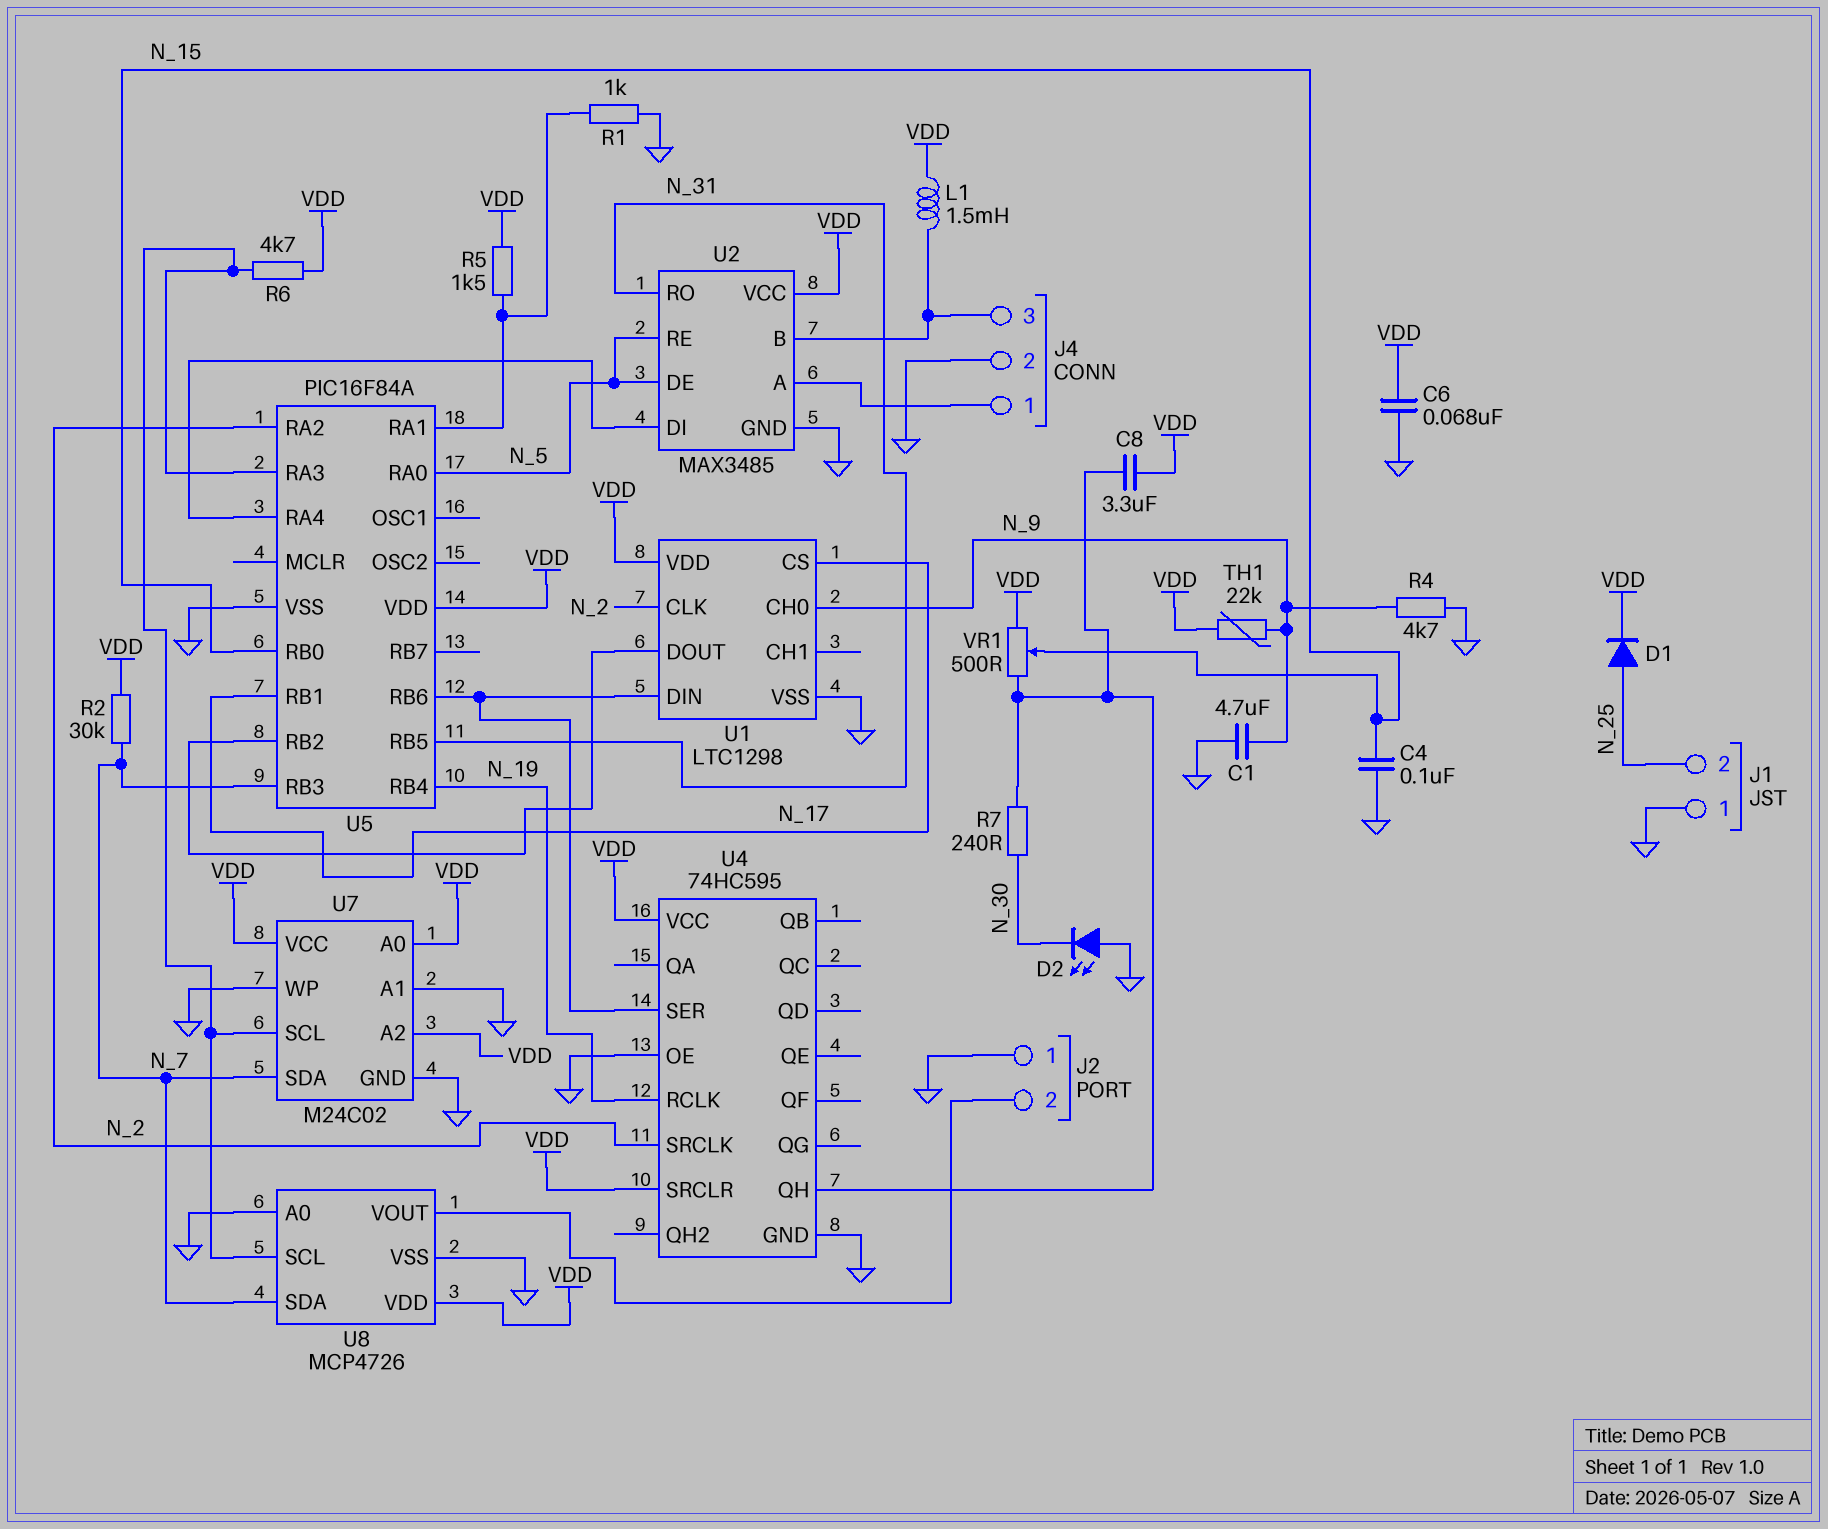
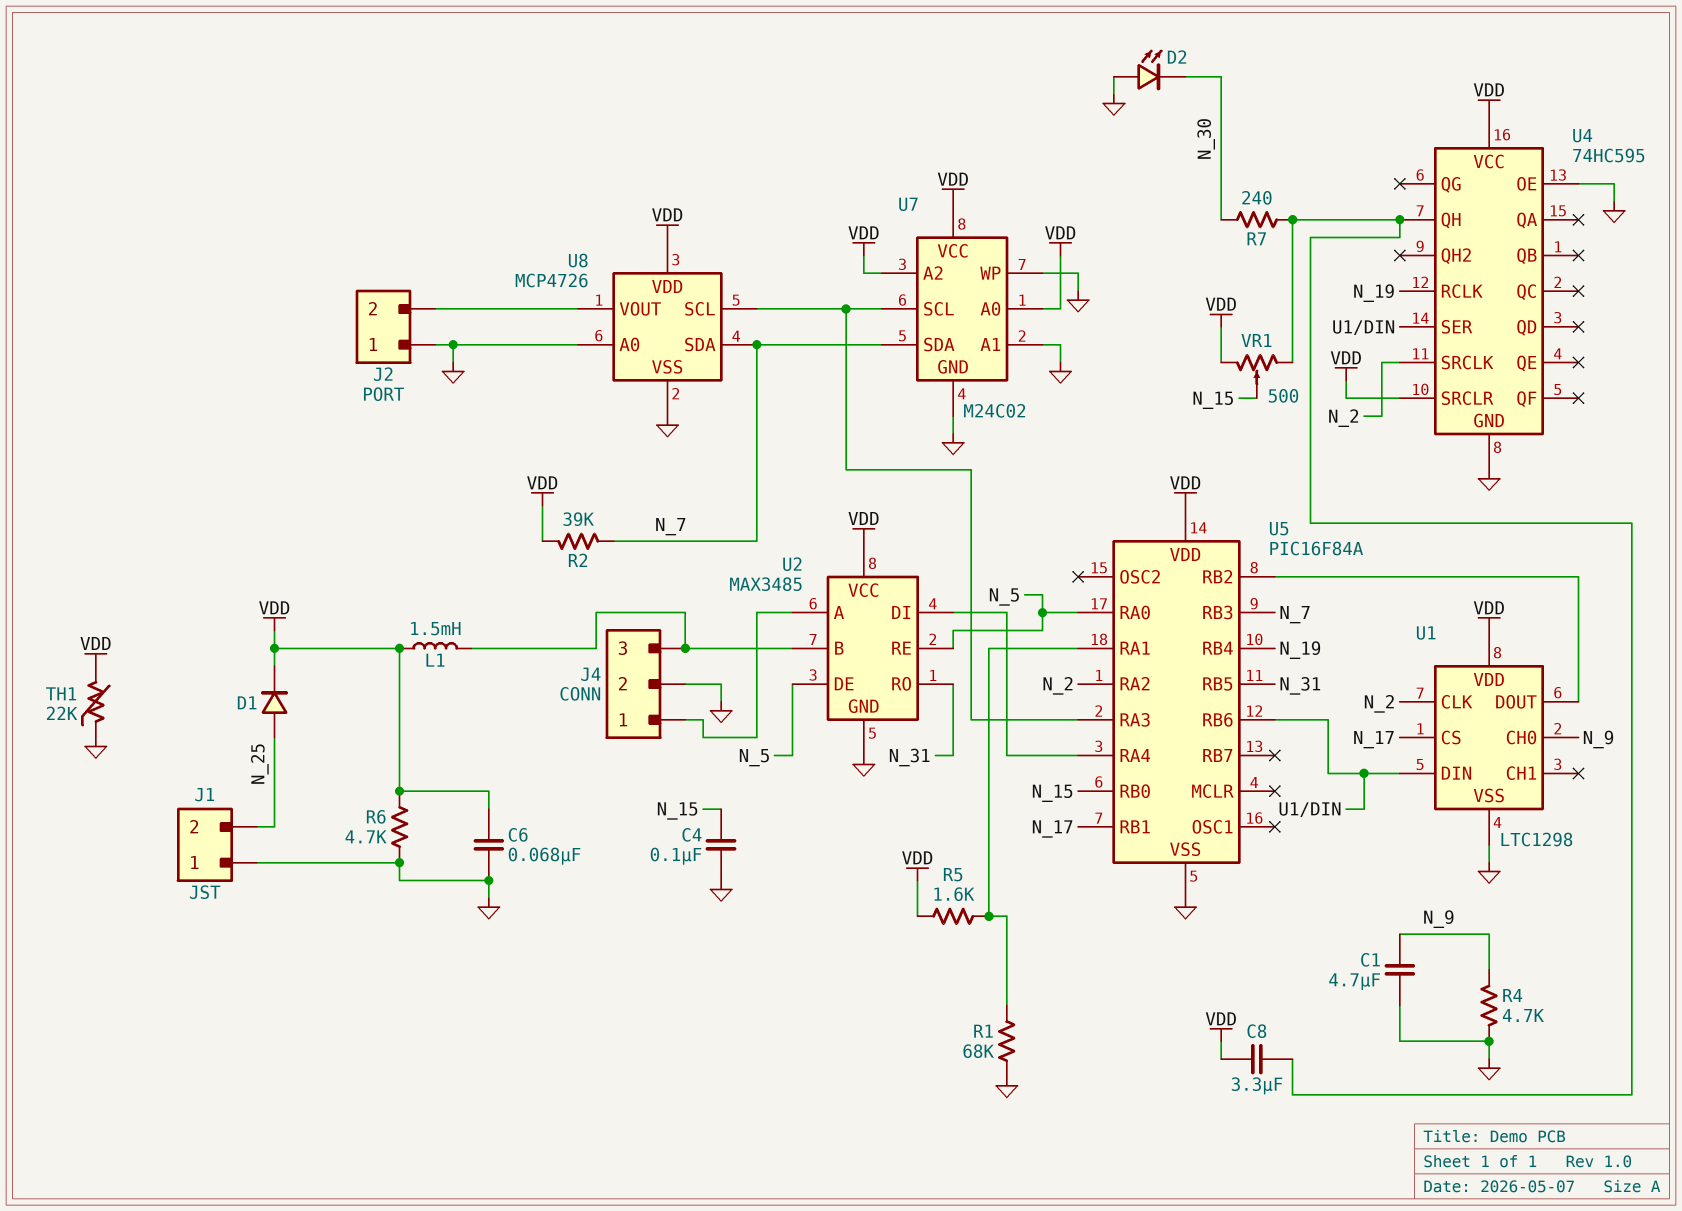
R1: 1k (GND, U5/RA1) -> 68k (GND, U5/RA1)
R2: 30k (N_7, VDD) -> 39k (N_7, VDD)
R5: 1.5k (U5/RA1, VDD) -> 1.6k (U5/RA1, VDD)
R6: 4.7k (U5/RA3, VDD) -> 4.7k (GND, VDD)
TH1: 22k (N_9, VDD) -> 22k (GND, VDD)

